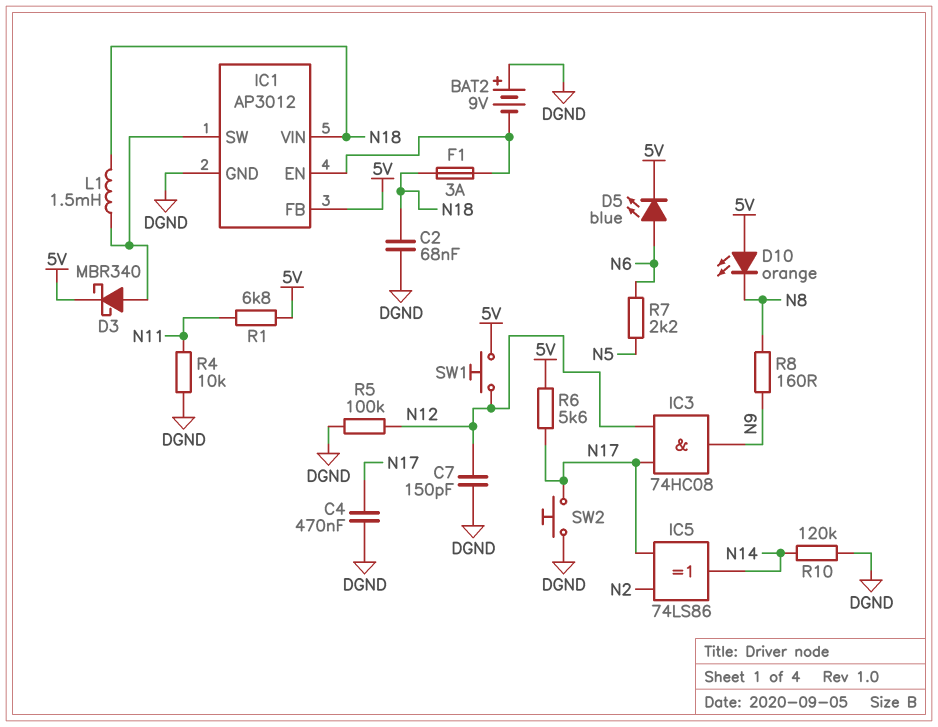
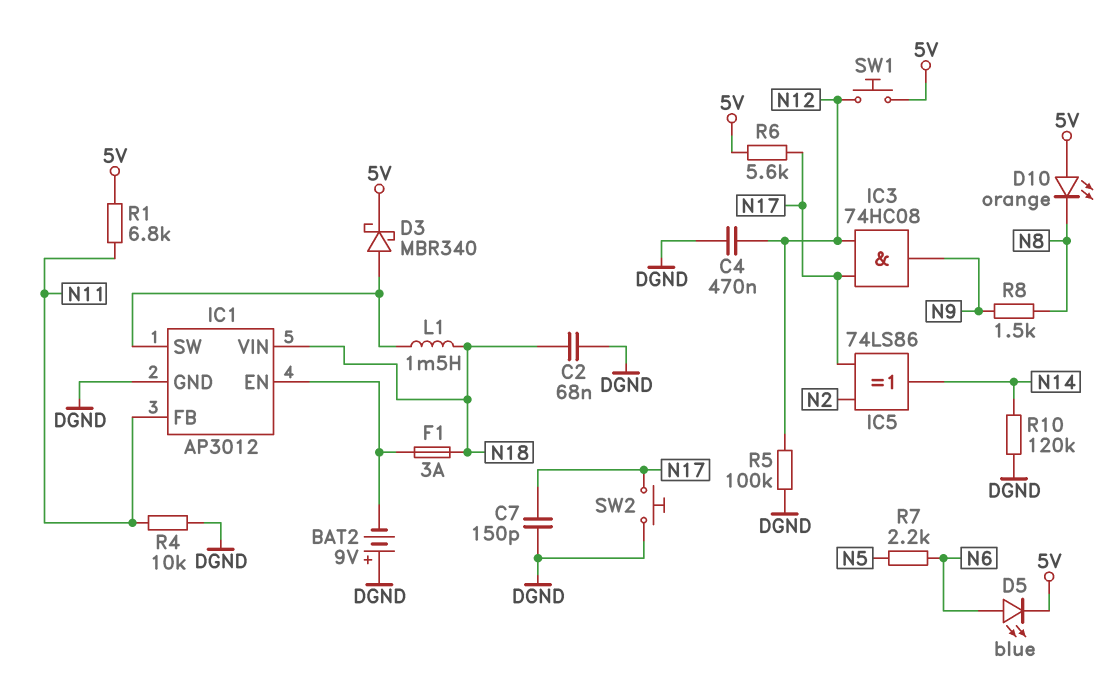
C4: 470nF (DGND, N17) -> 470nF (DGND, N12)
C7: 150pF (DGND, N12) -> 150pF (DGND, N17)
IC1 pin FB: 5V -> N11
R8: 160 (N8, N9) -> 1.5k (N8, N9)

